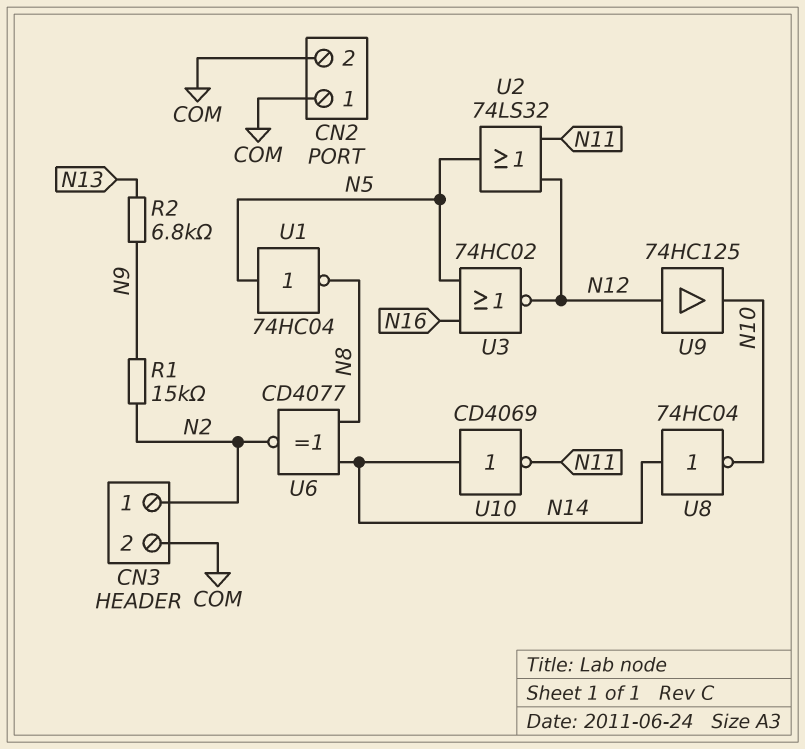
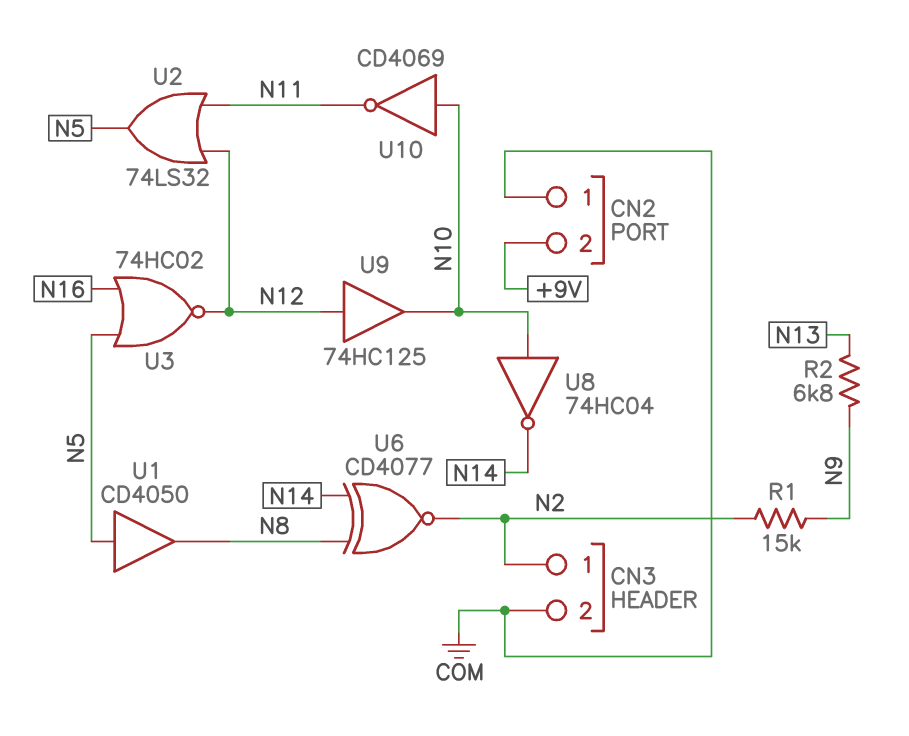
CN2 pin 2: COM -> +9V
U1: NOT 74HC04 (in N5, out N8) -> buffer CD4050 (in N5, out N8)
U8: NOT 74HC04 (in N14, out N10) -> NOT 74HC04 (in N10, out N14)
U10: NOT CD4069 (in N14, out N11) -> NOT CD4069 (in N10, out N11)

